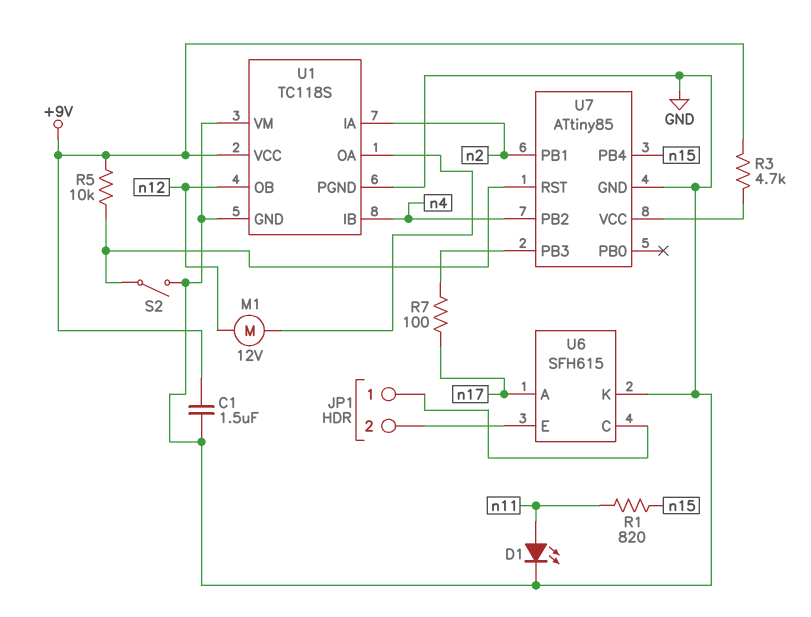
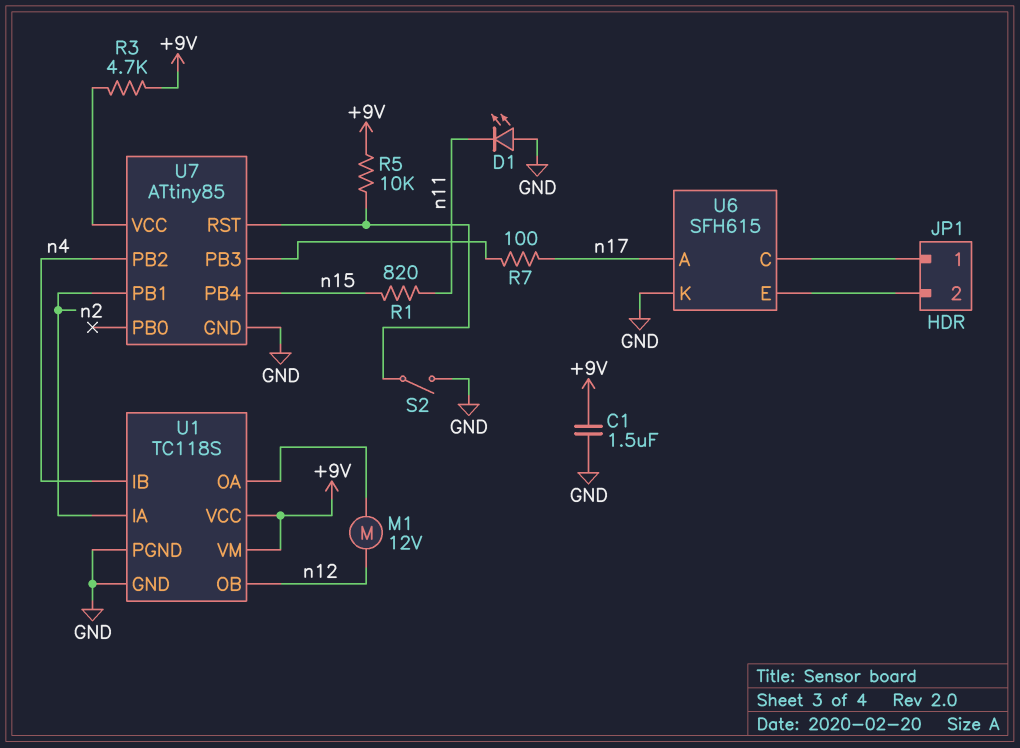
D1: LED (A n11, K GND) -> LED (A GND, K n11)
U1 pin VM: GND -> +9V

